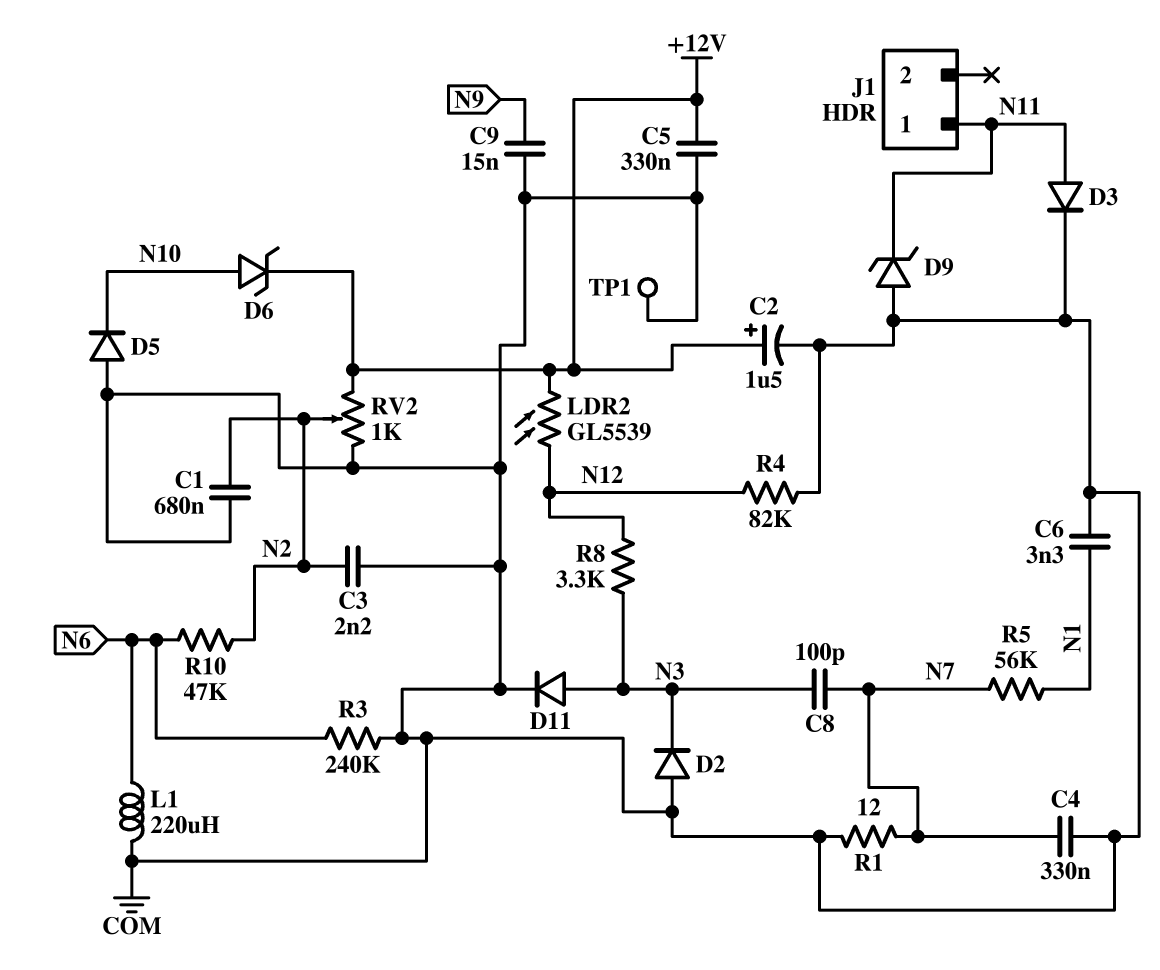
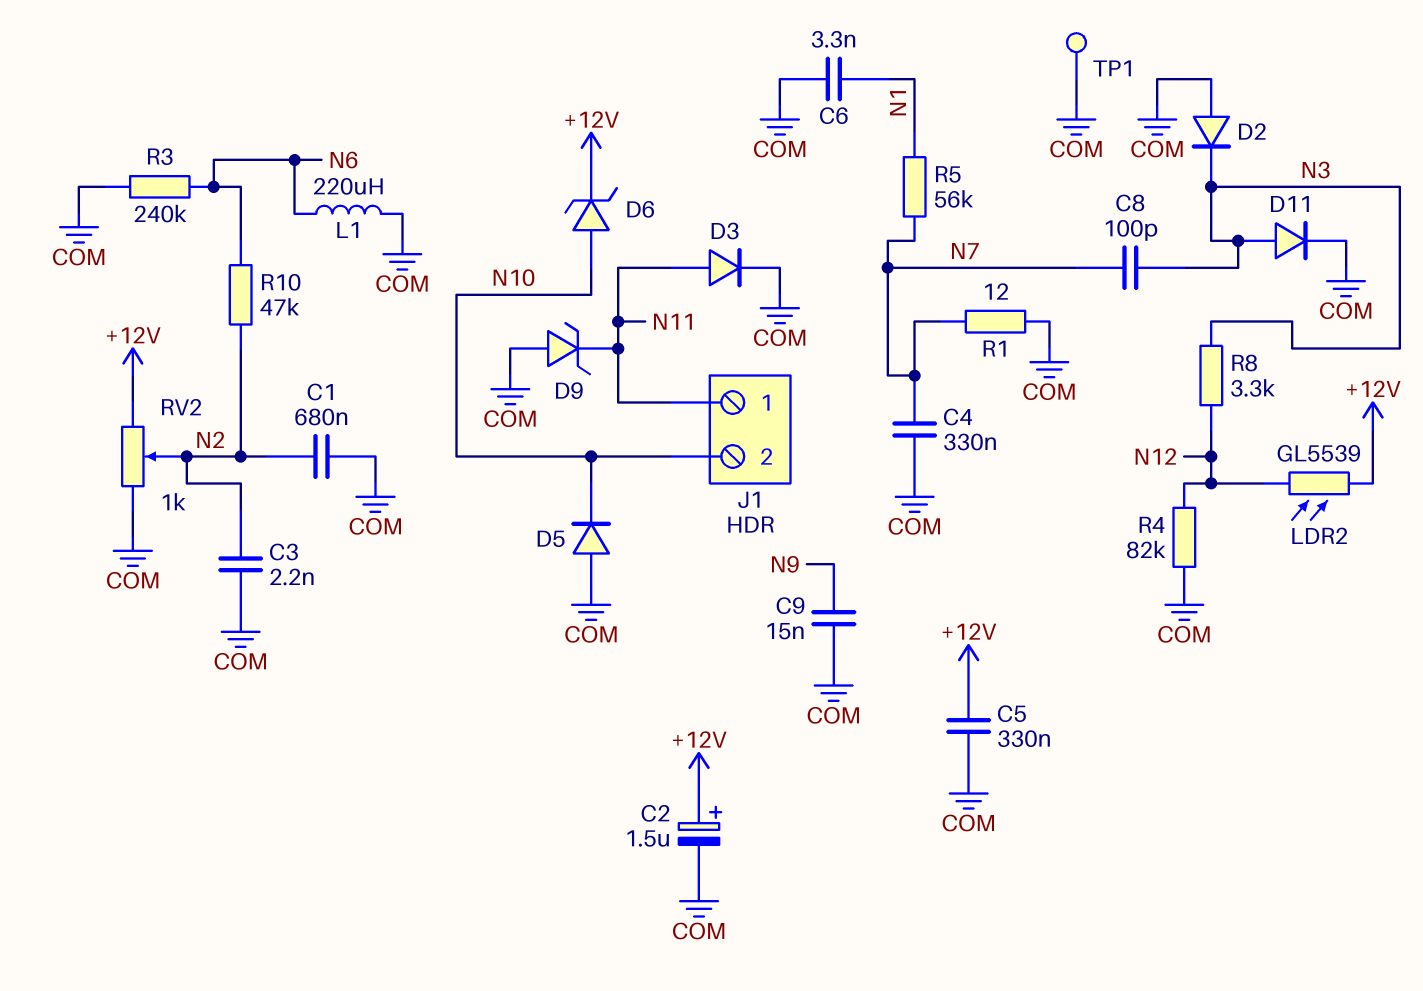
J1 pin 2: none -> N10

